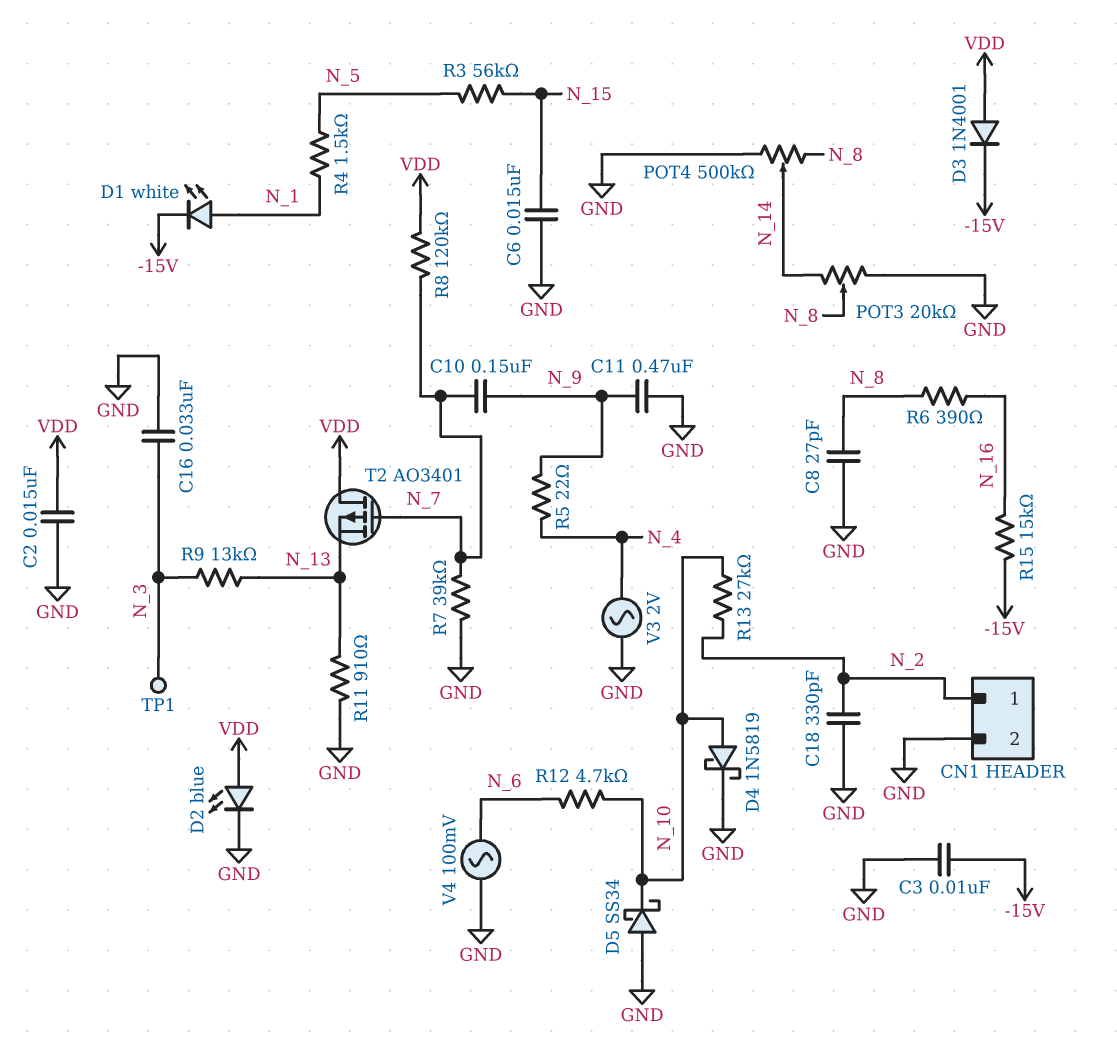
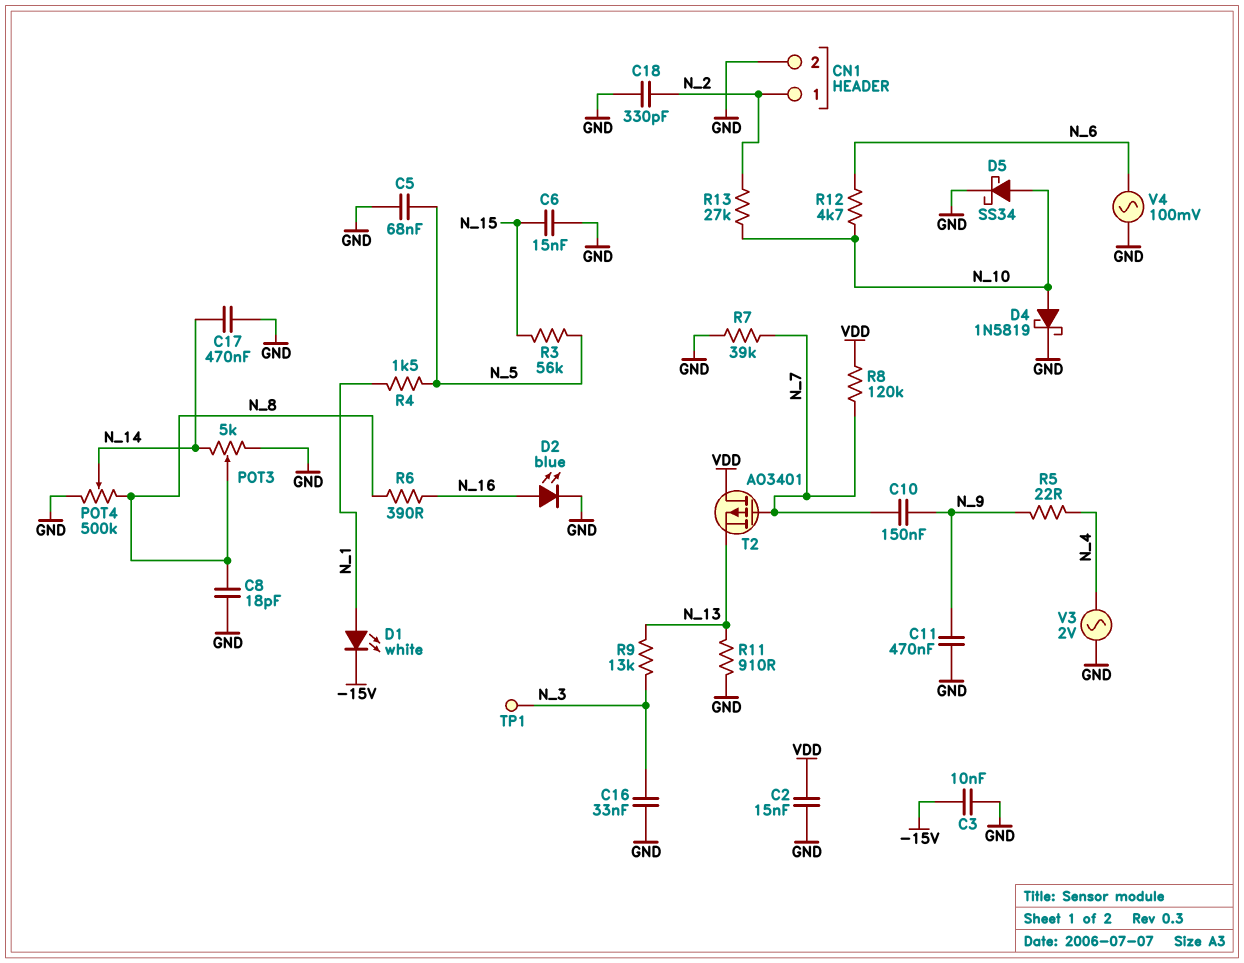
C5: none -> 68nF (GND, N_5)
C8: 27pF (GND, N_8) -> 18pF (GND, N_8)
C17: none -> 470nF (GND, N_14)
D2: LED blue (A VDD, K GND) -> LED blue (A N_16, K GND)
D3: diode 1N4001 (A VDD, K -15V) -> none
D5: schottky SS34 (A GND, K N_10) -> schottky SS34 (A N_10, K GND)
POT3: 20k (GND, N_14, wiper N_8) -> 5k (GND, N_14, wiper N_8)
R15: 15k (-15V, N_16) -> none

